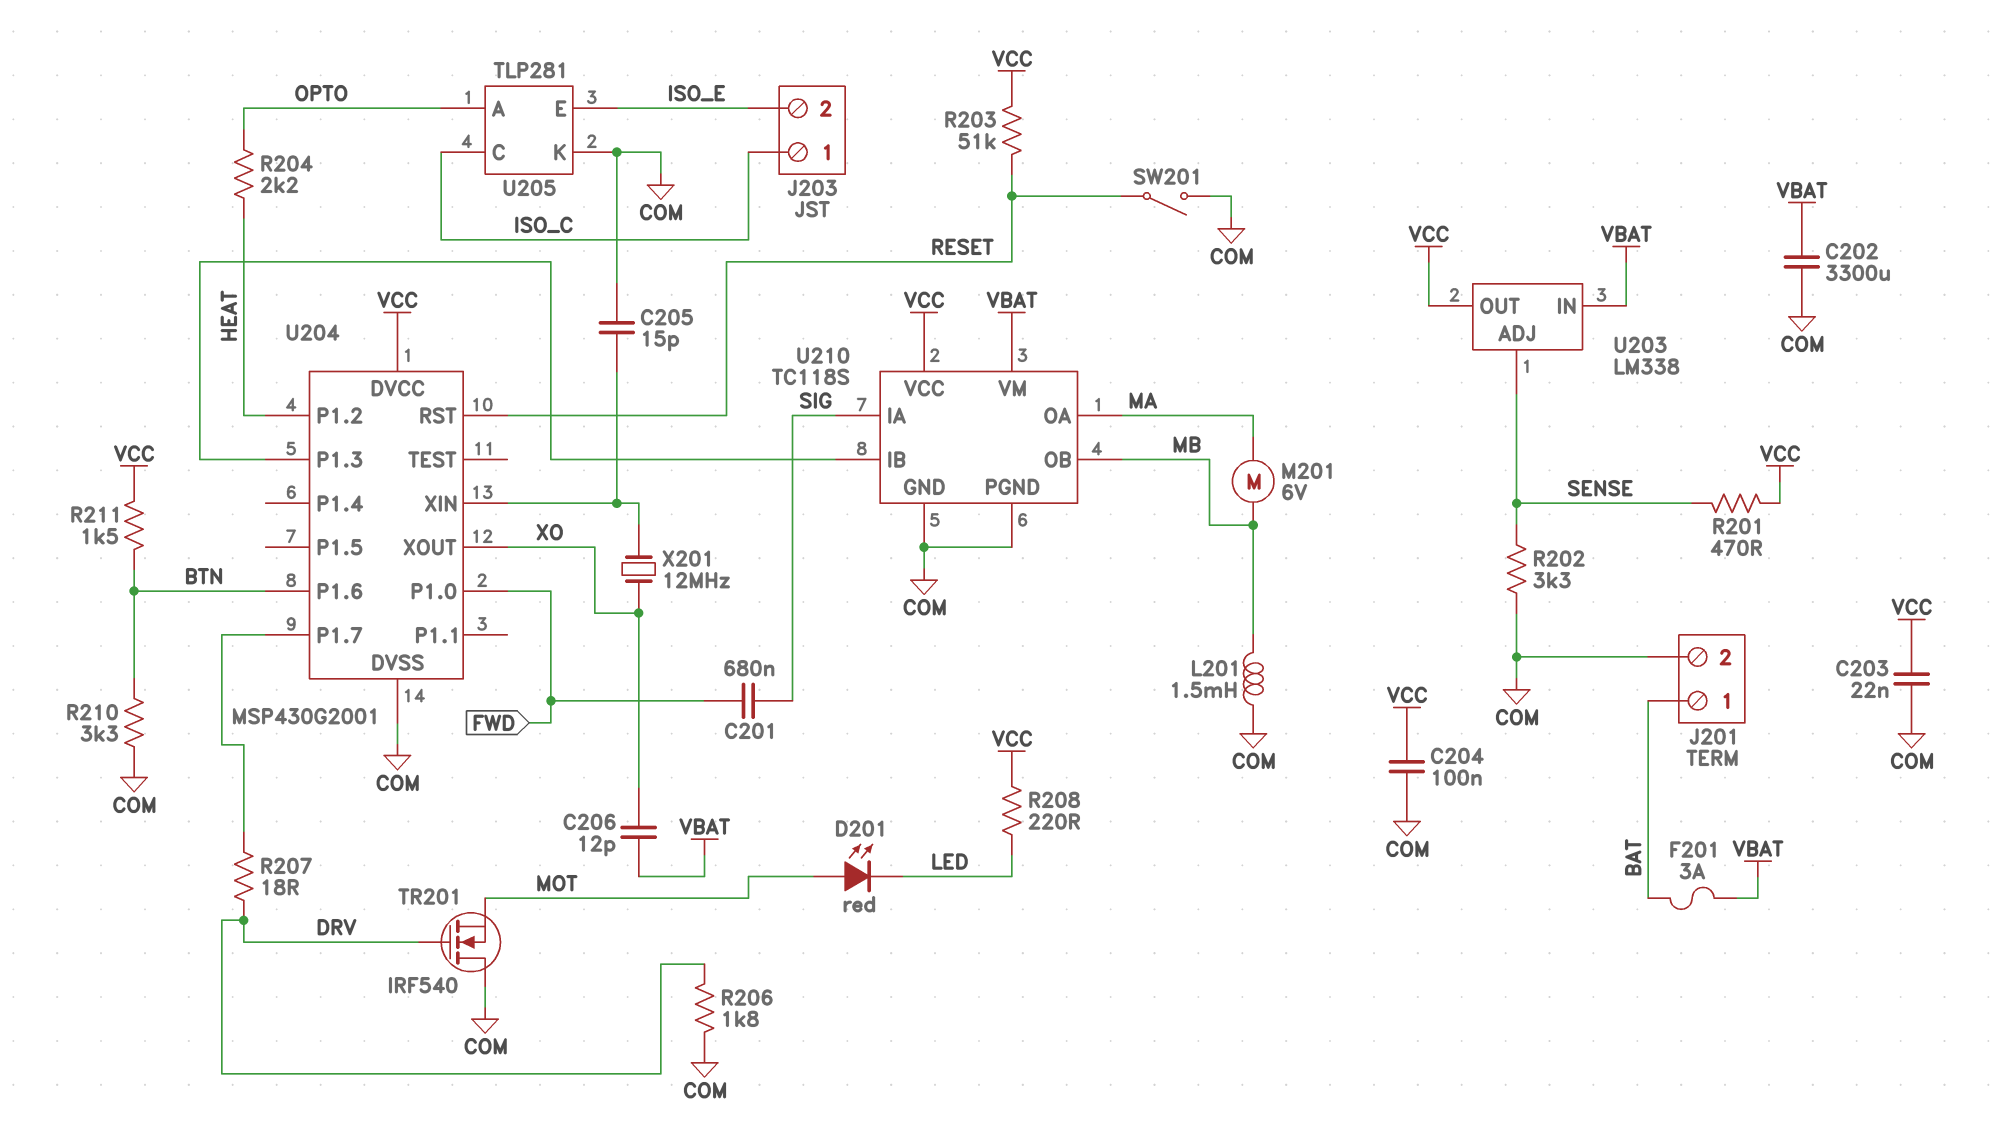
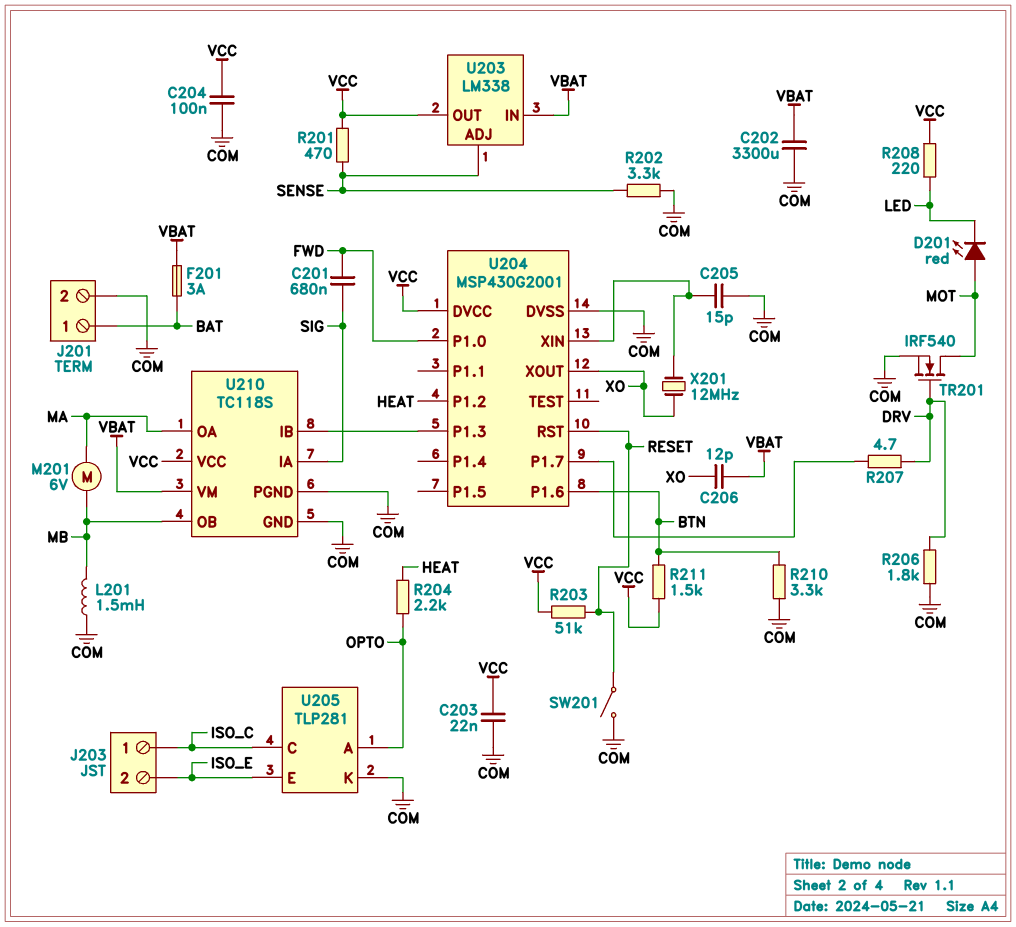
R207: 18 (DRV, U204/P1.7) -> 4.7 (DRV, U204/P1.7)
TR201: NMOS IRF540 (G DRV, D COM, S MOT) -> NMOS IRF540 (G DRV, D MOT, S COM)

